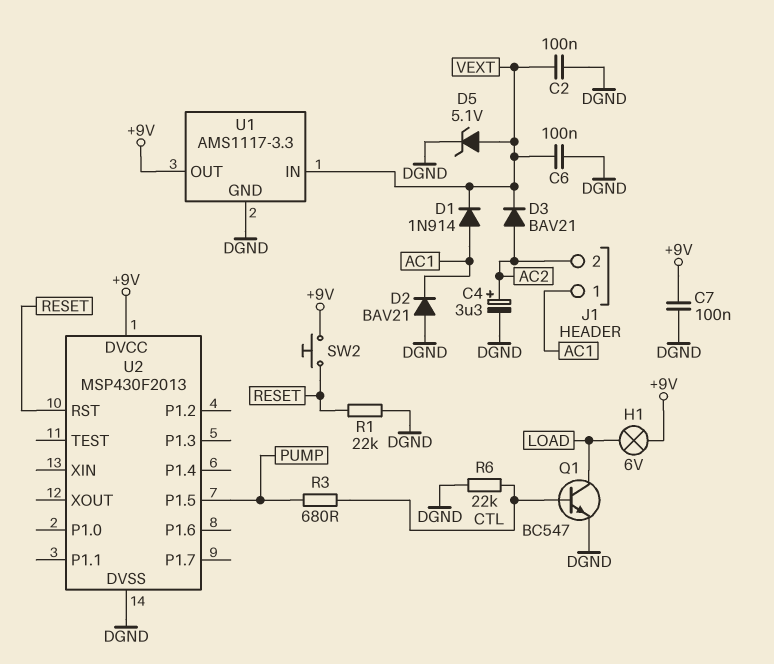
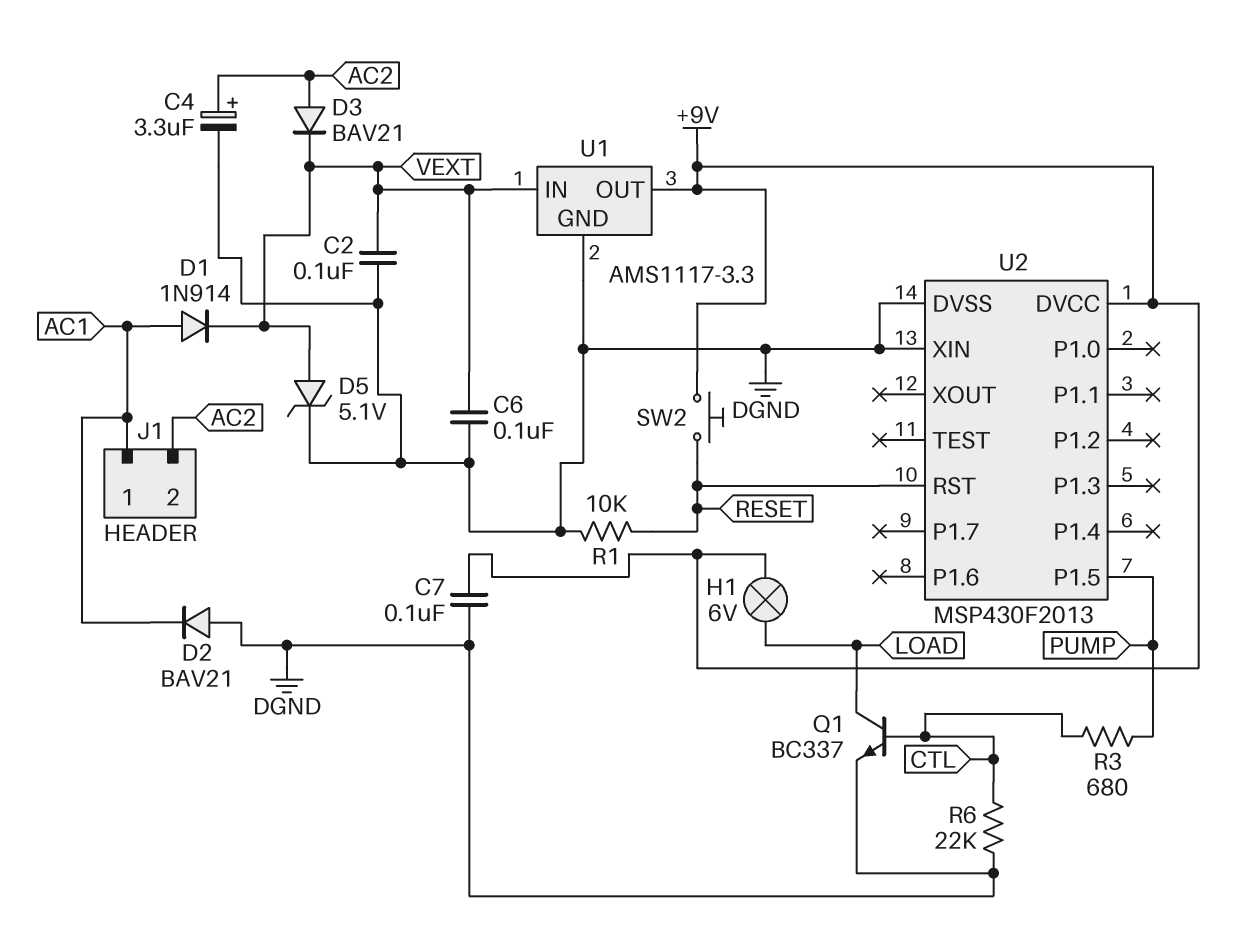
Q1: NPN BC547 (B CTL, C LOAD, E DGND) -> NPN BC337 (B CTL, C LOAD, E DGND)
R1: 22k (DGND, RESET) -> 10k (DGND, RESET)
U2 pin XIN: none -> DGND

